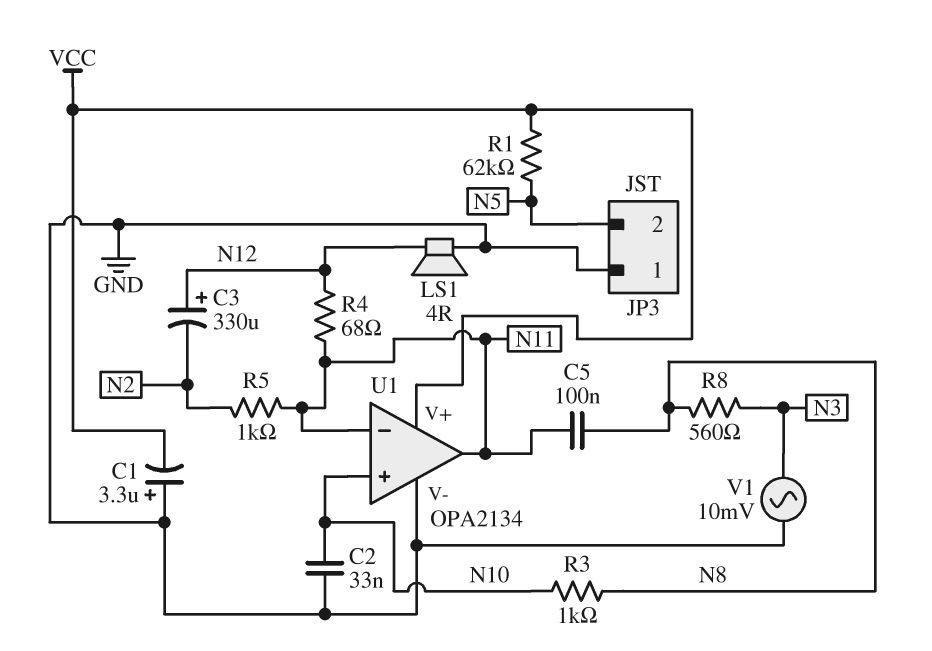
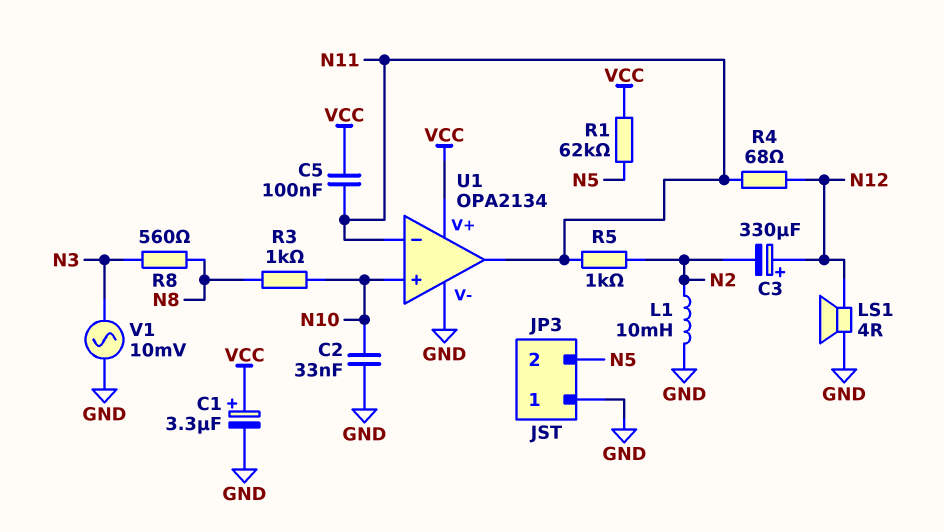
C1: 3.3uF (plus GND, minus VCC) -> 3.3uF (plus VCC, minus GND)
C5: 100nF (N8, N11) -> 100nF (N11, VCC)
L1: none -> 10mH (GND, N2)

